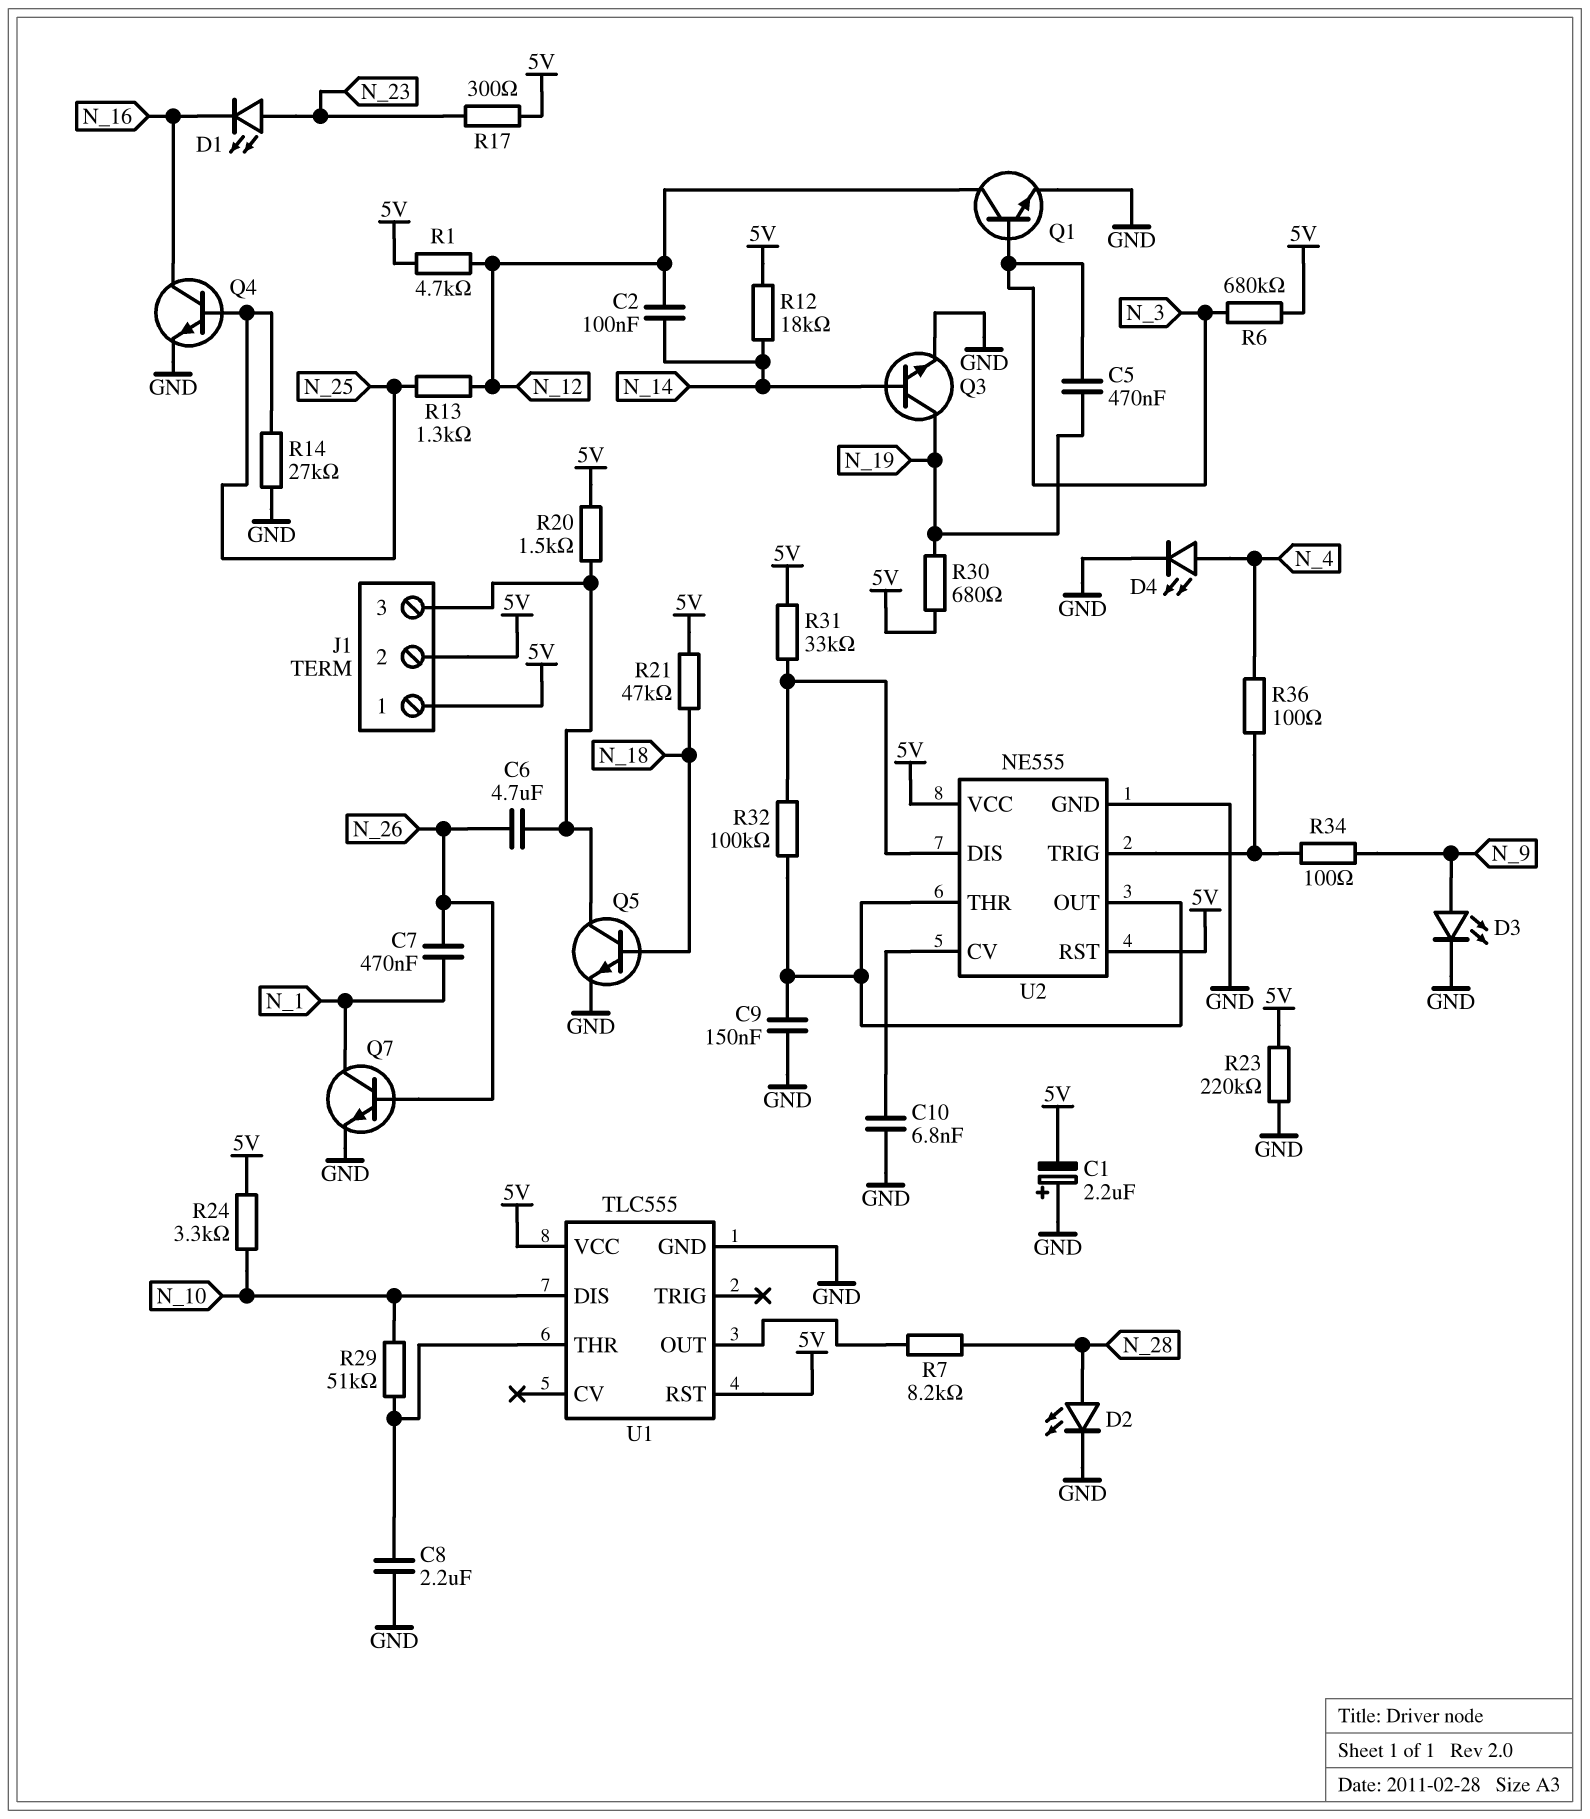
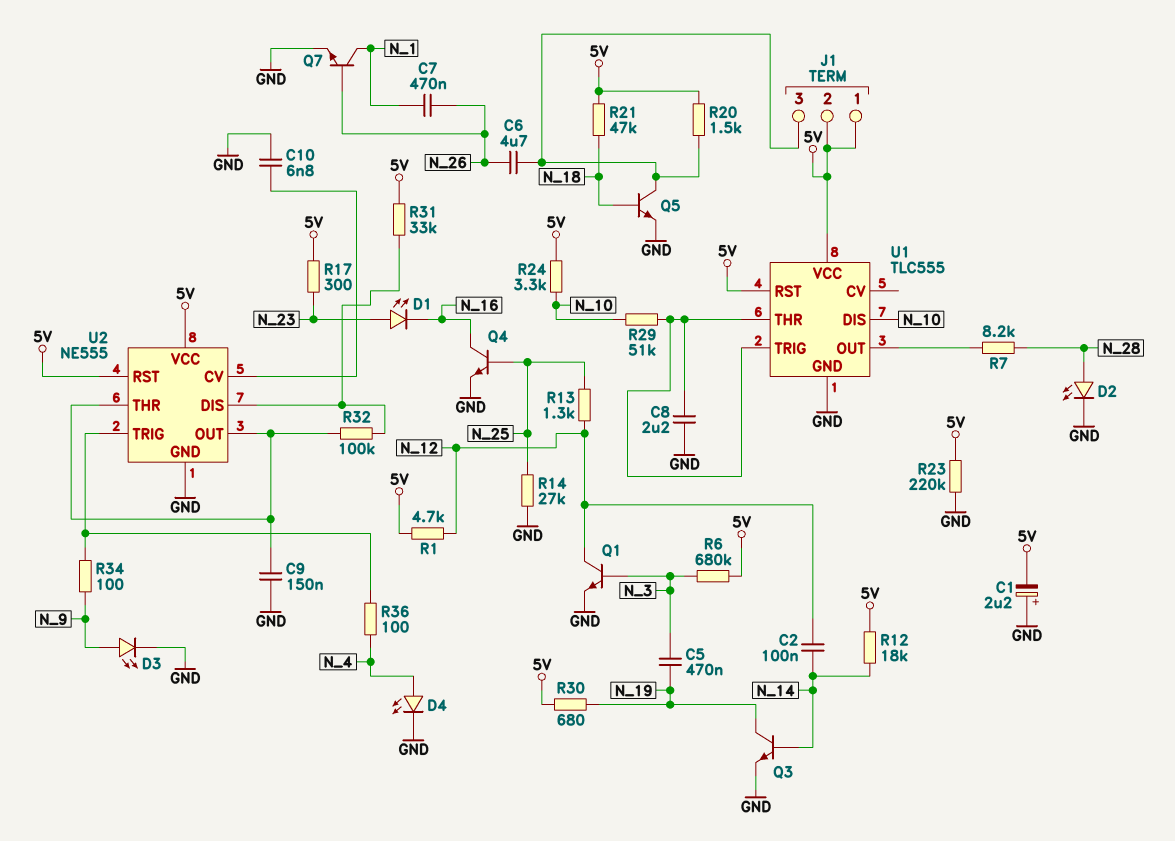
U1 pin TRIG: none -> U1/THR

